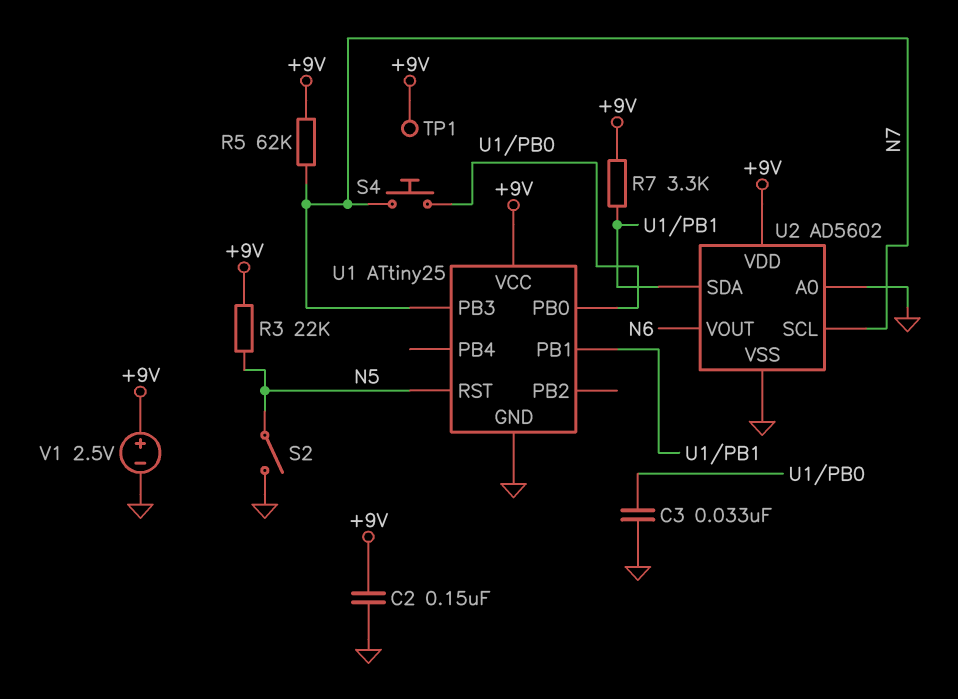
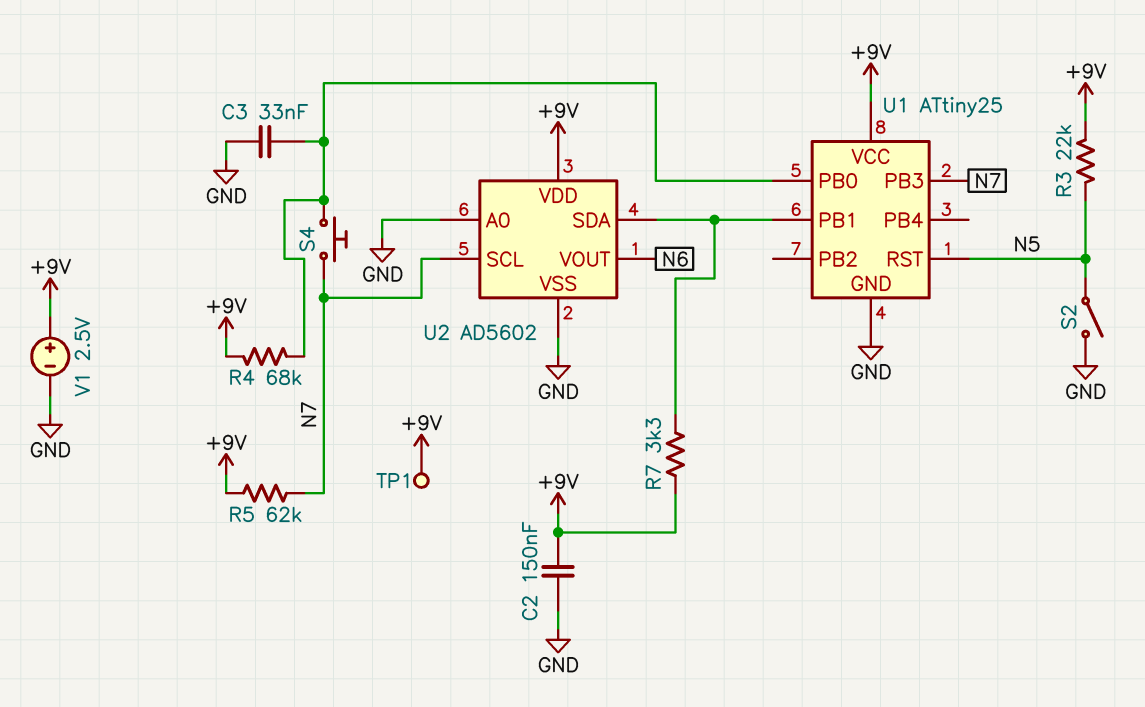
R4: none -> 68k (+9V, U1/PB0)

